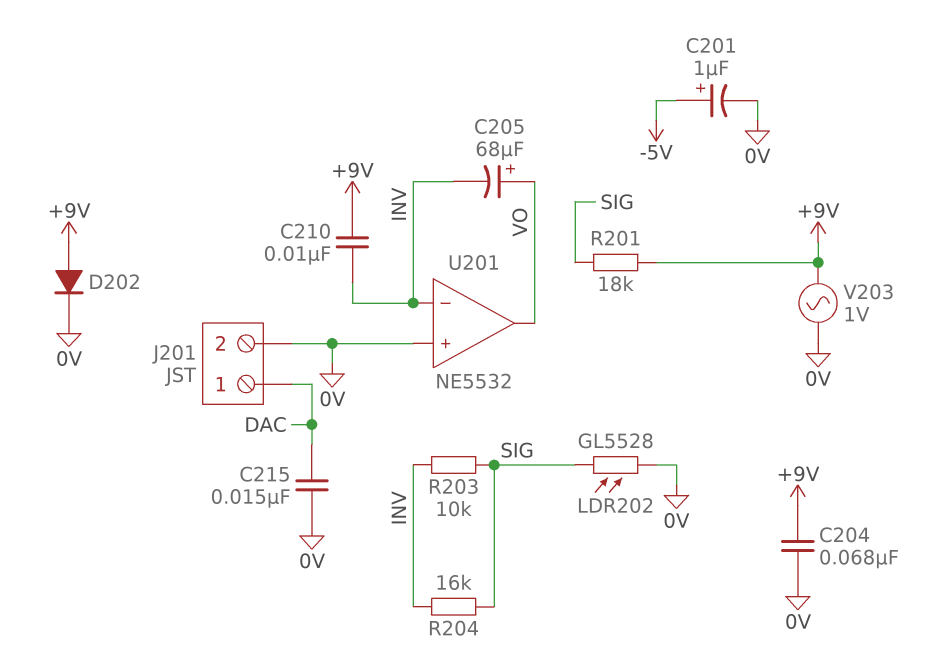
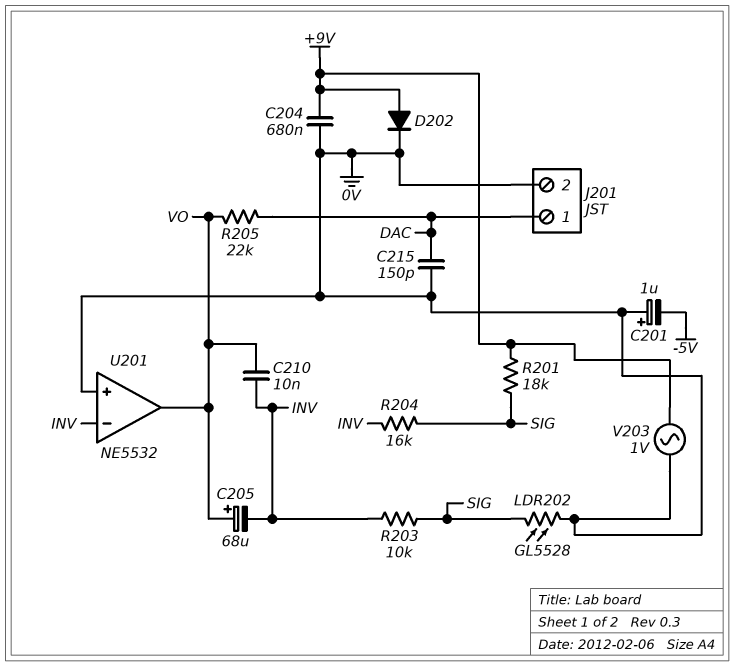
C201: 1uF (plus -5V, minus 0V) -> 1uF (plus 0V, minus -5V)
C204: 68nF (+9V, 0V) -> 680nF (+9V, 0V)
C210: 10nF (+9V, INV) -> 10nF (INV, VO)
C215: 15nF (0V, DAC) -> 150pF (0V, DAC)
R205: none -> 22k (DAC, VO)

